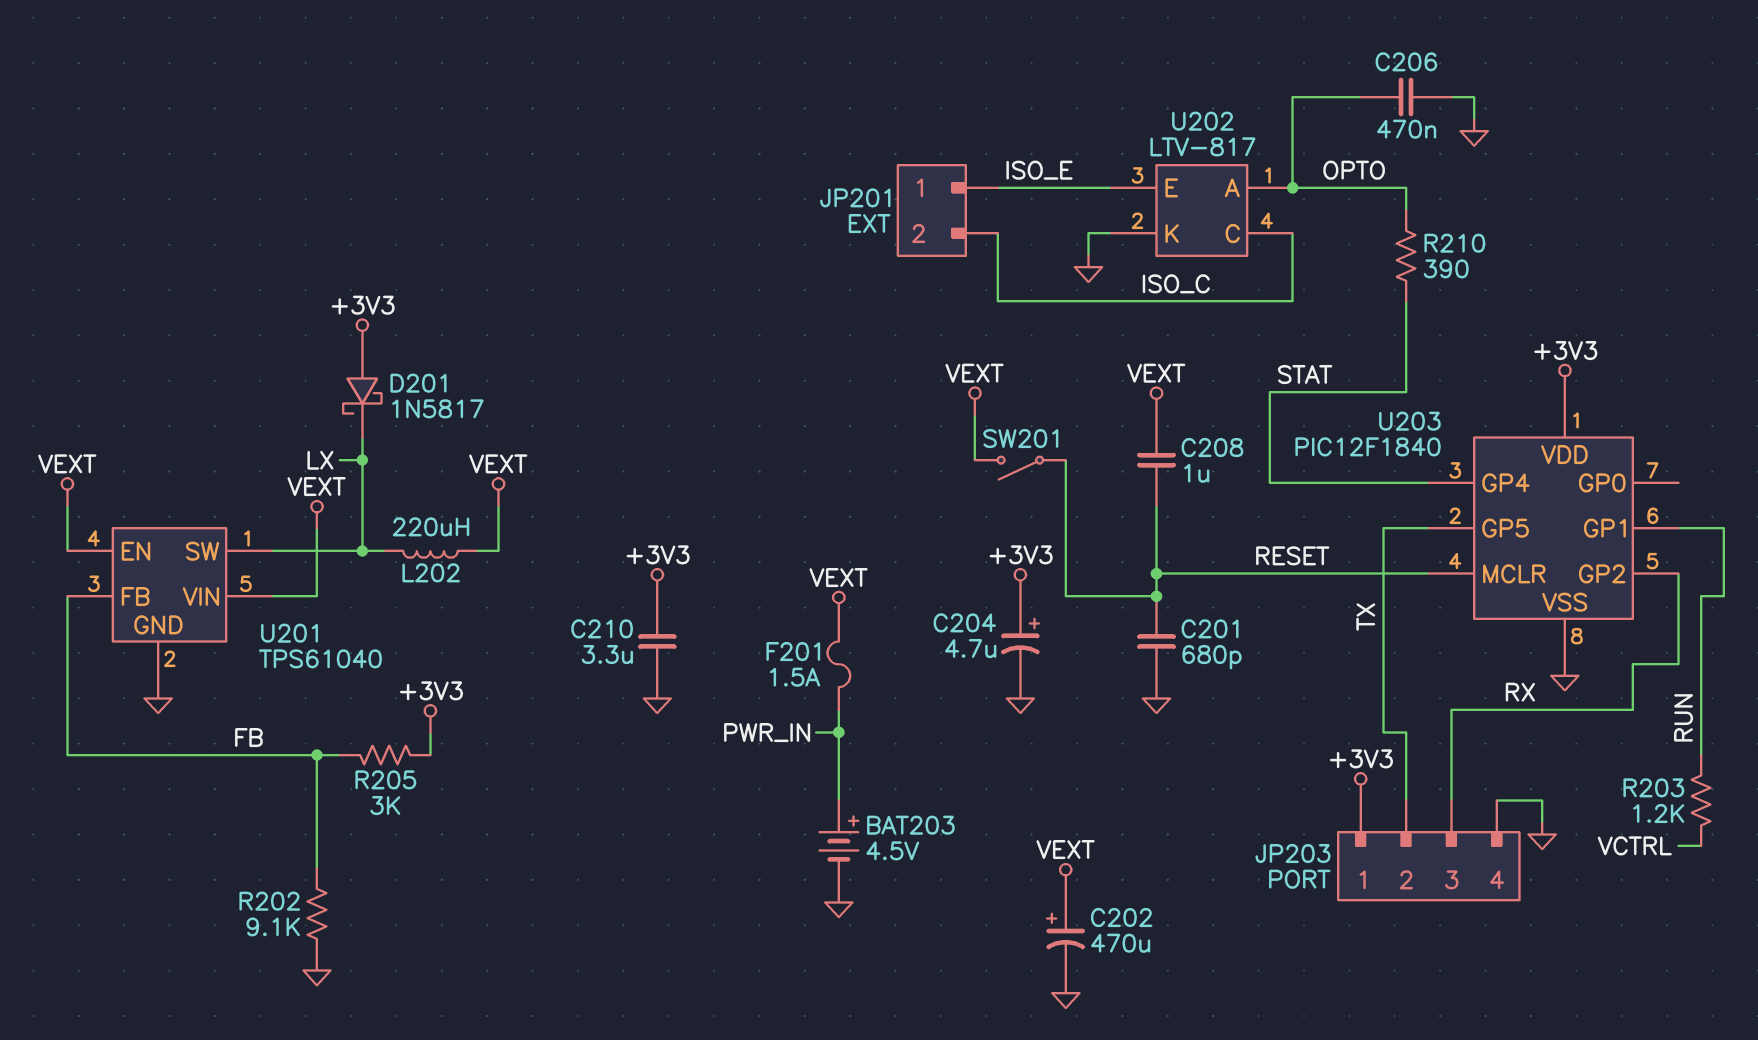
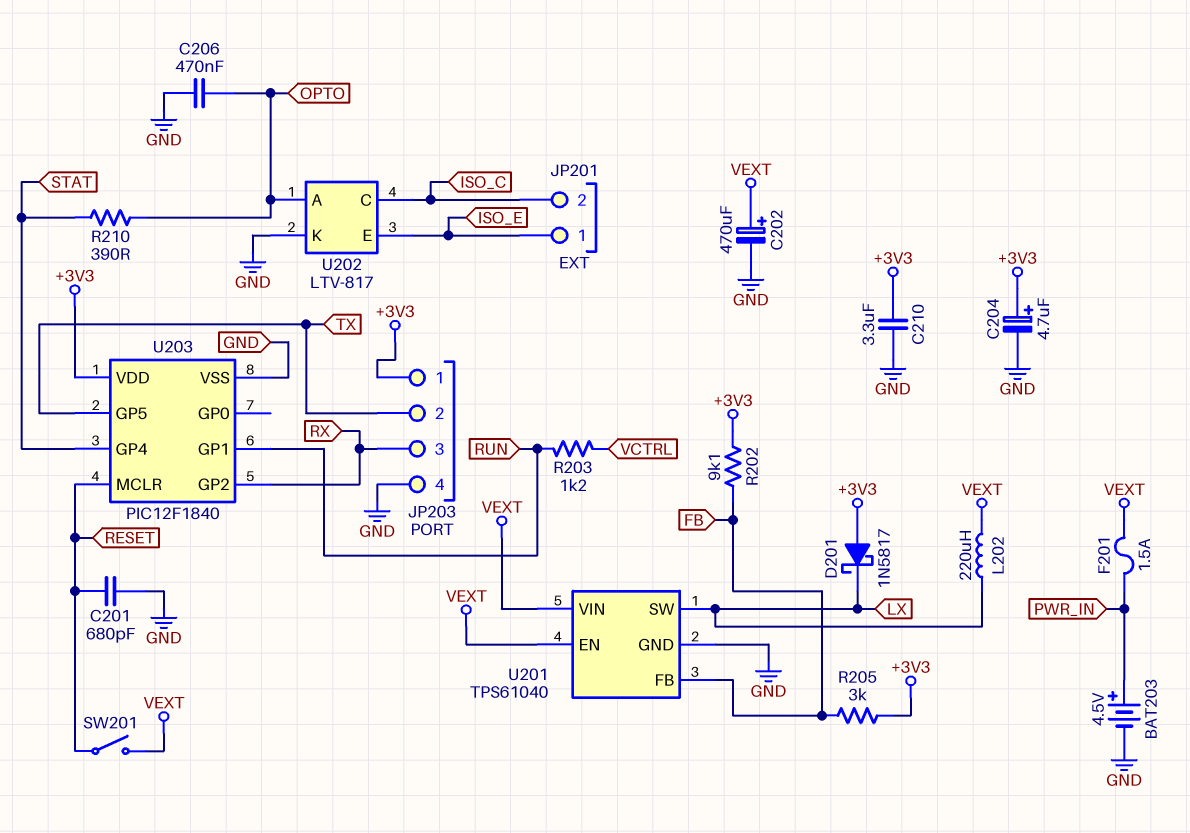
C208: 1uF (RESET, VEXT) -> none
R202: 9.1k (FB, GND) -> 9.1k (+3V3, FB)

